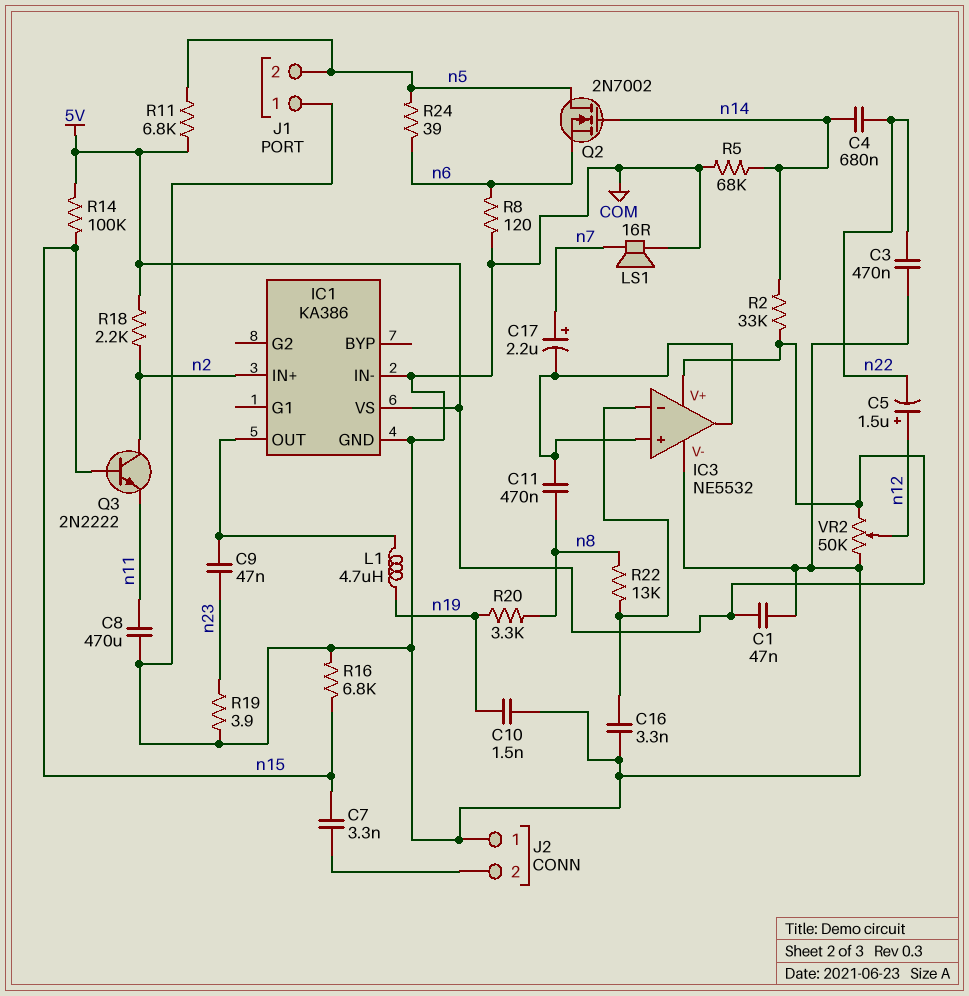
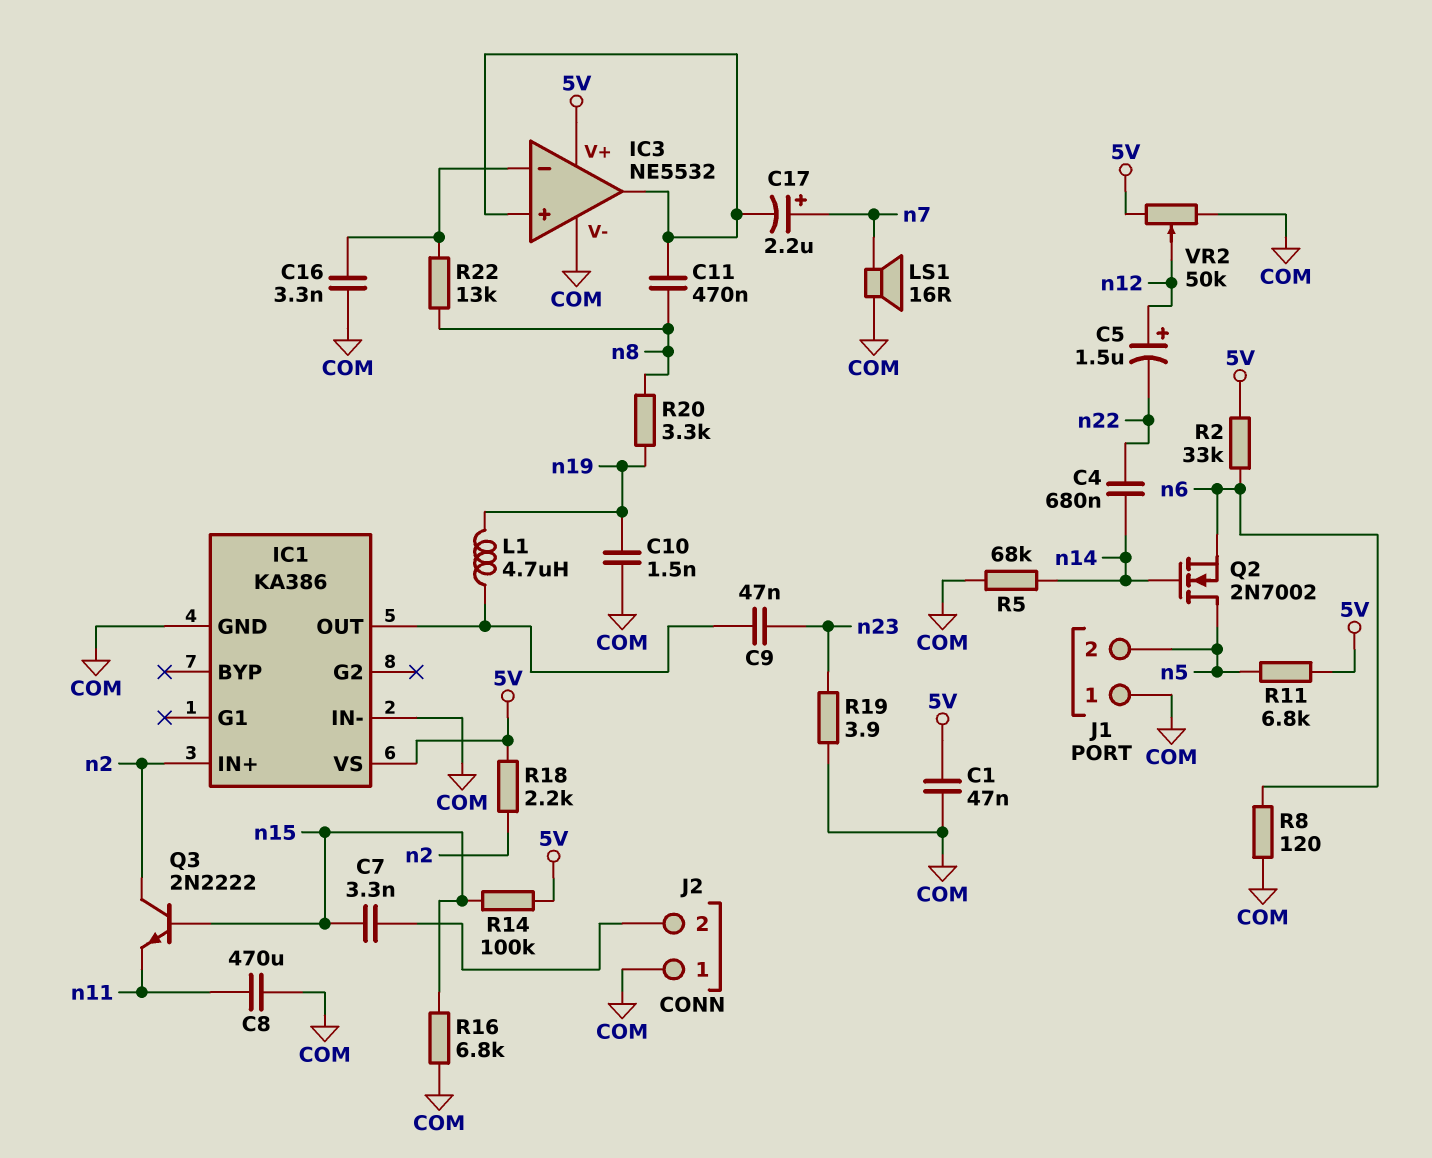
C3: 470nF (COM, n22) -> none
R2: 33k (5V, n14) -> 33k (5V, n6)
R24: 39 (n5, n6) -> none

